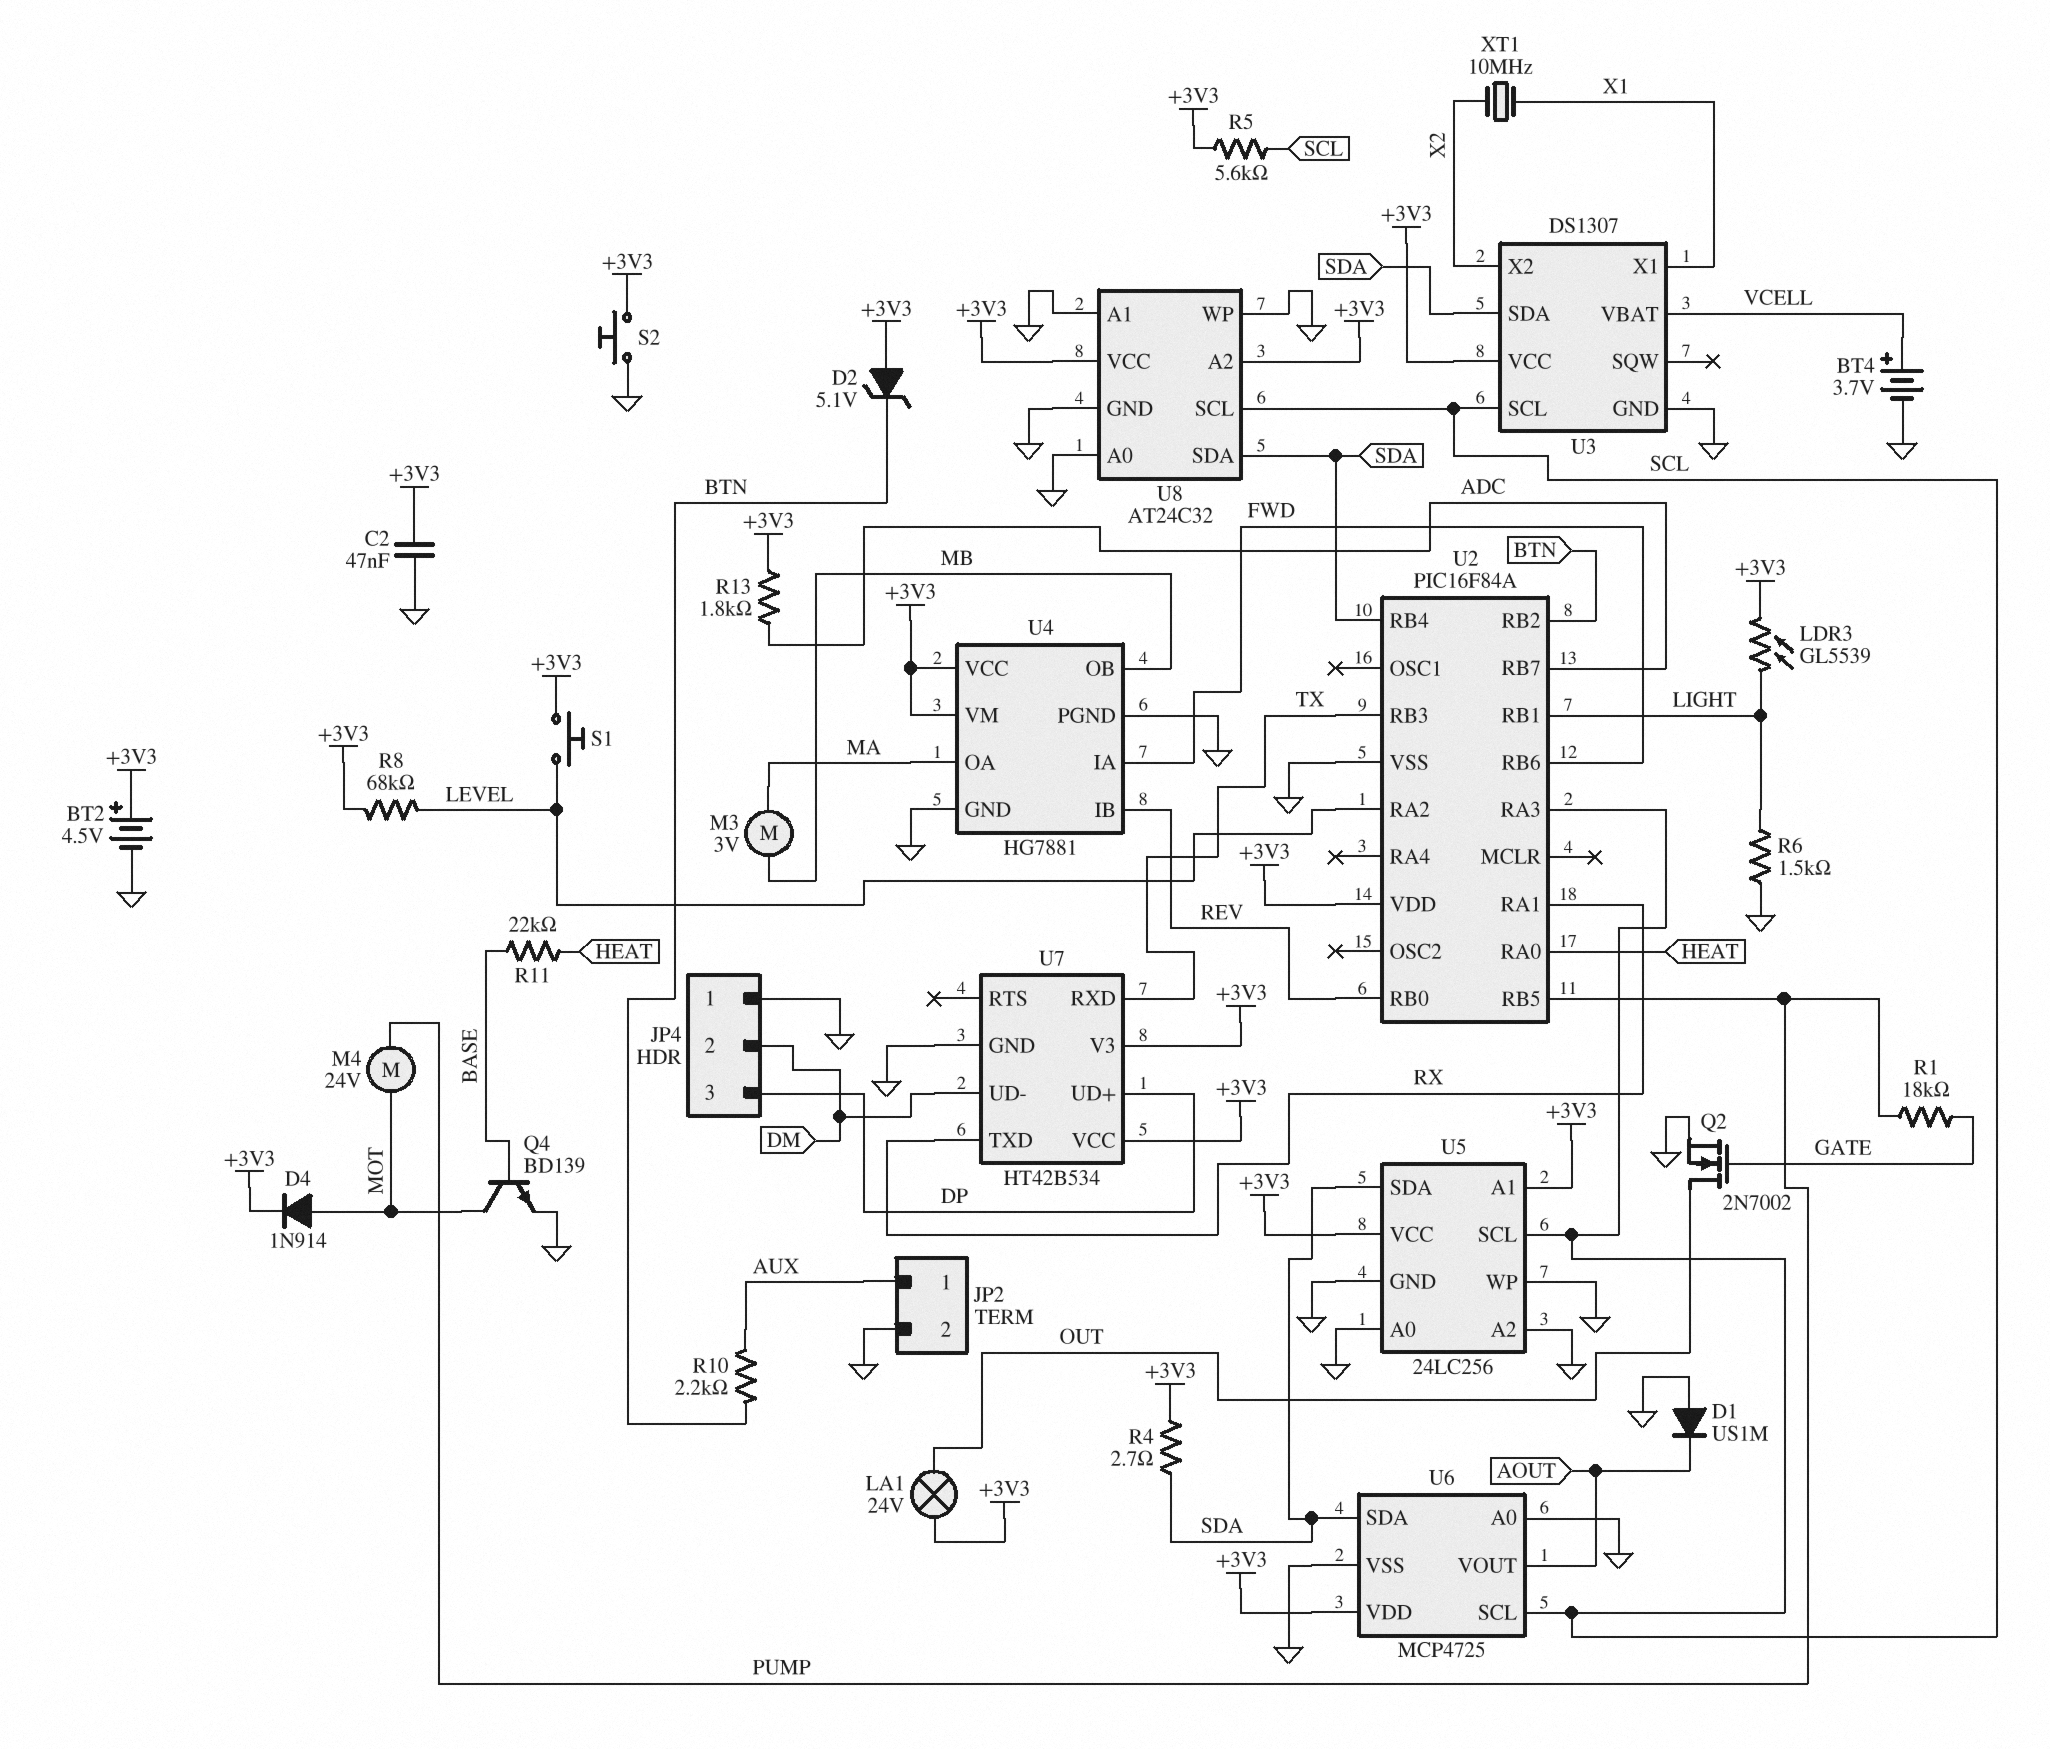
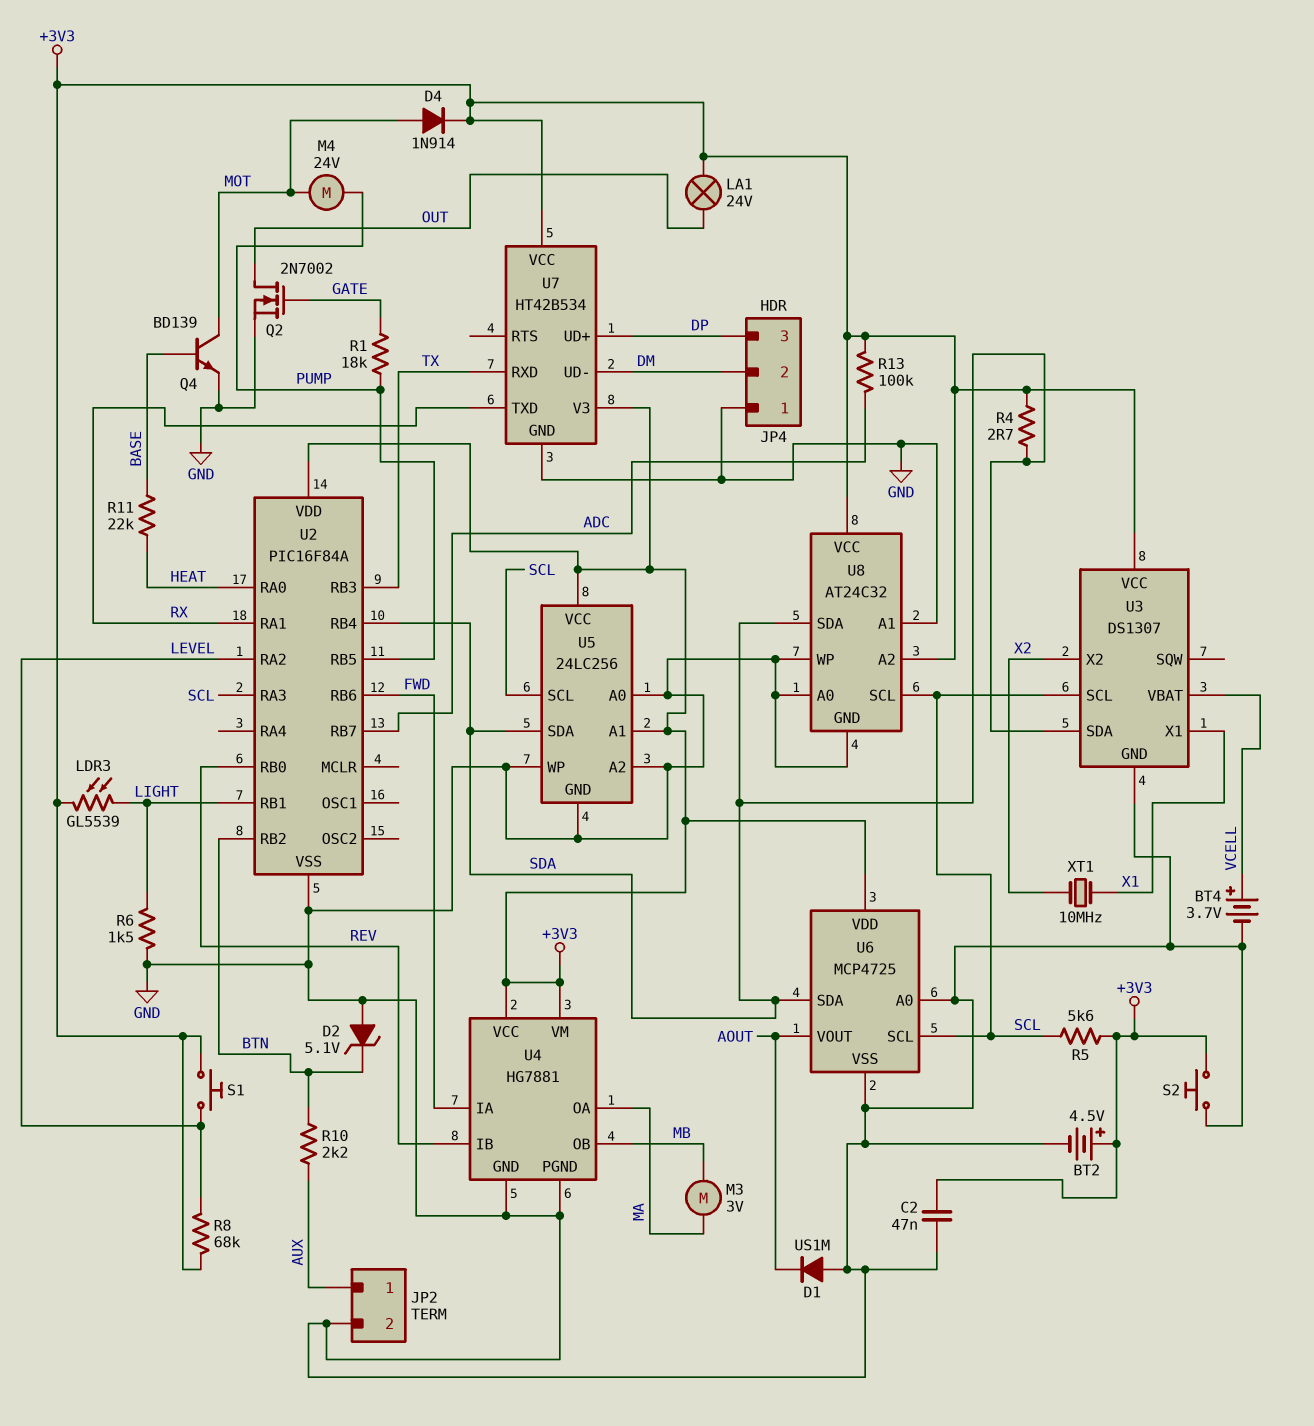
D2: zener 5.1V (A +3V3, K BTN) -> zener 5.1V (A GND, K BTN)
R13: 1.8k (+3V3, ADC) -> 100k (+3V3, ADC)

